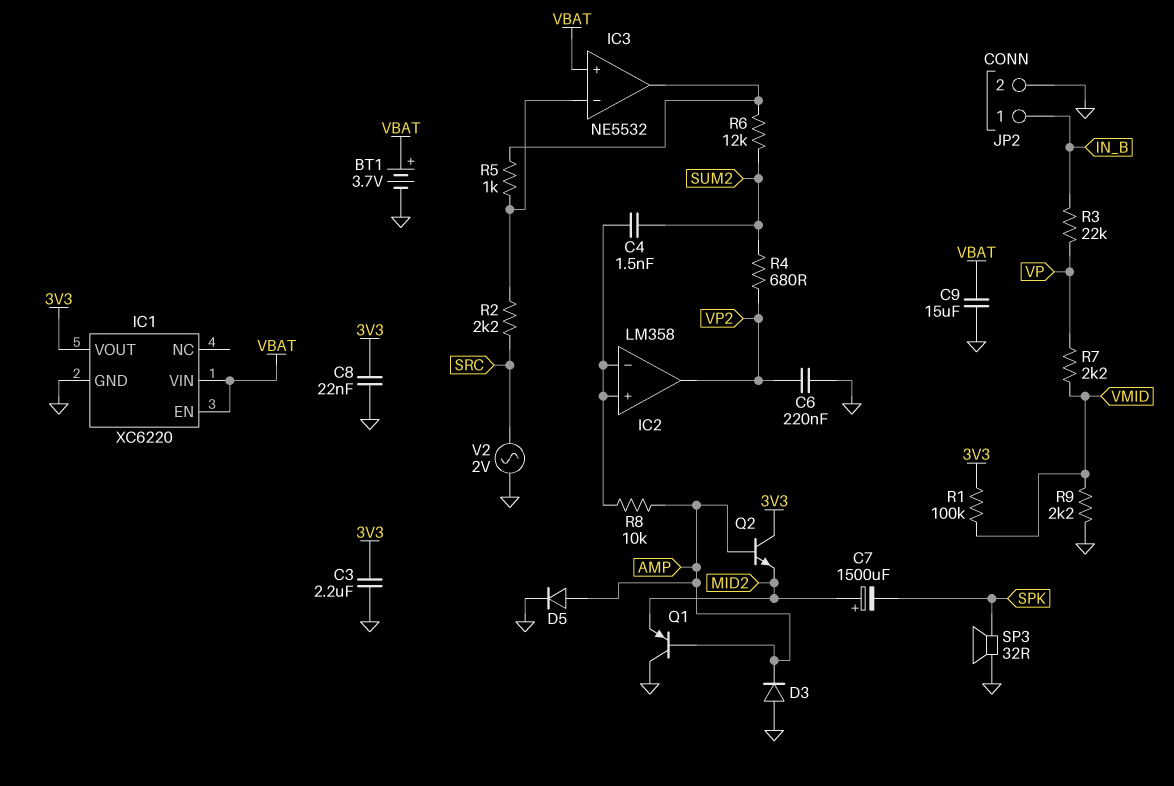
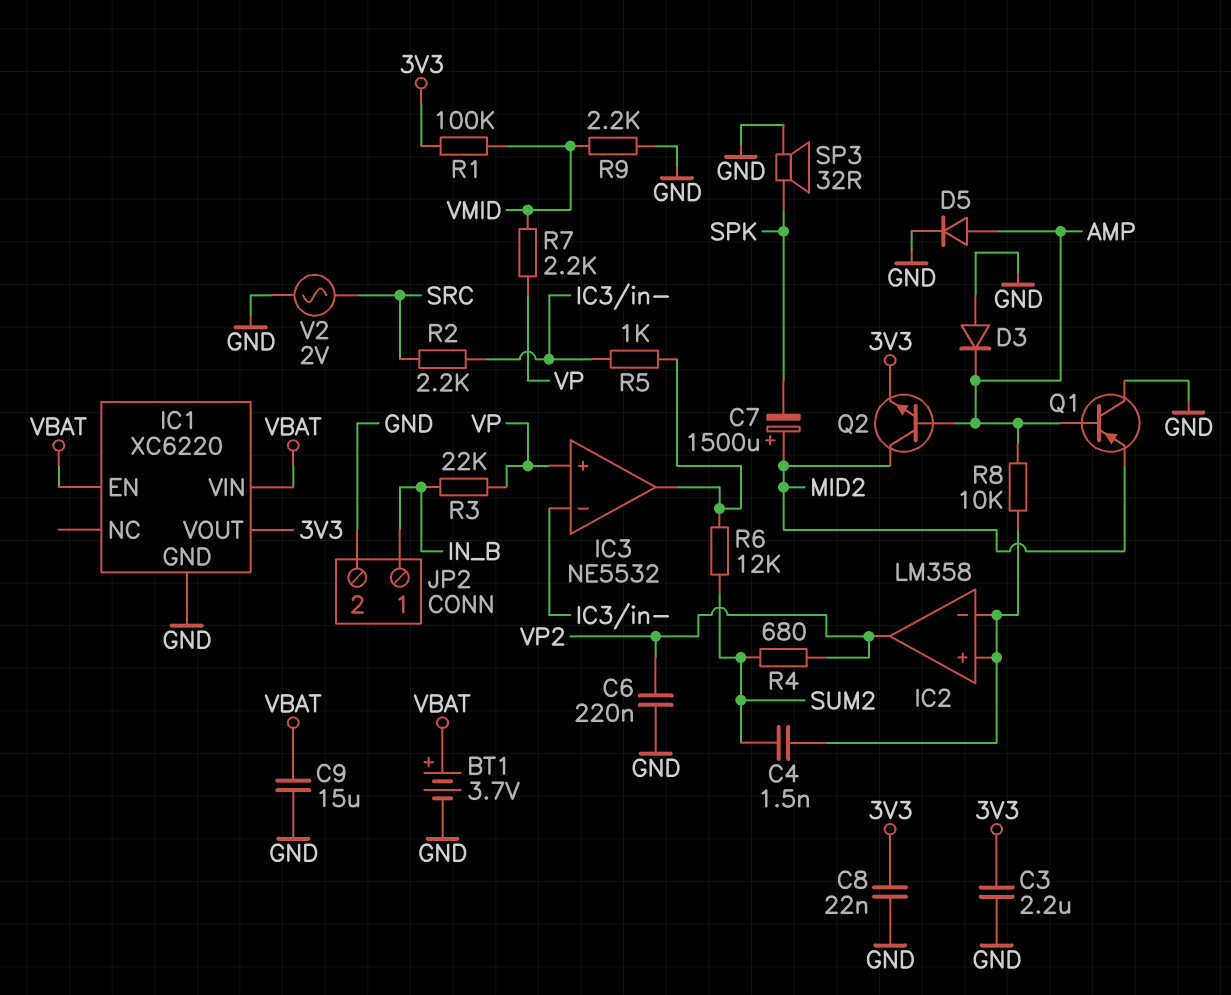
IC3 pin in+: VBAT -> VP
Q2: NPN (B AMP, C 3V3, E MID2) -> NPN (B AMP, C MID2, E 3V3)

